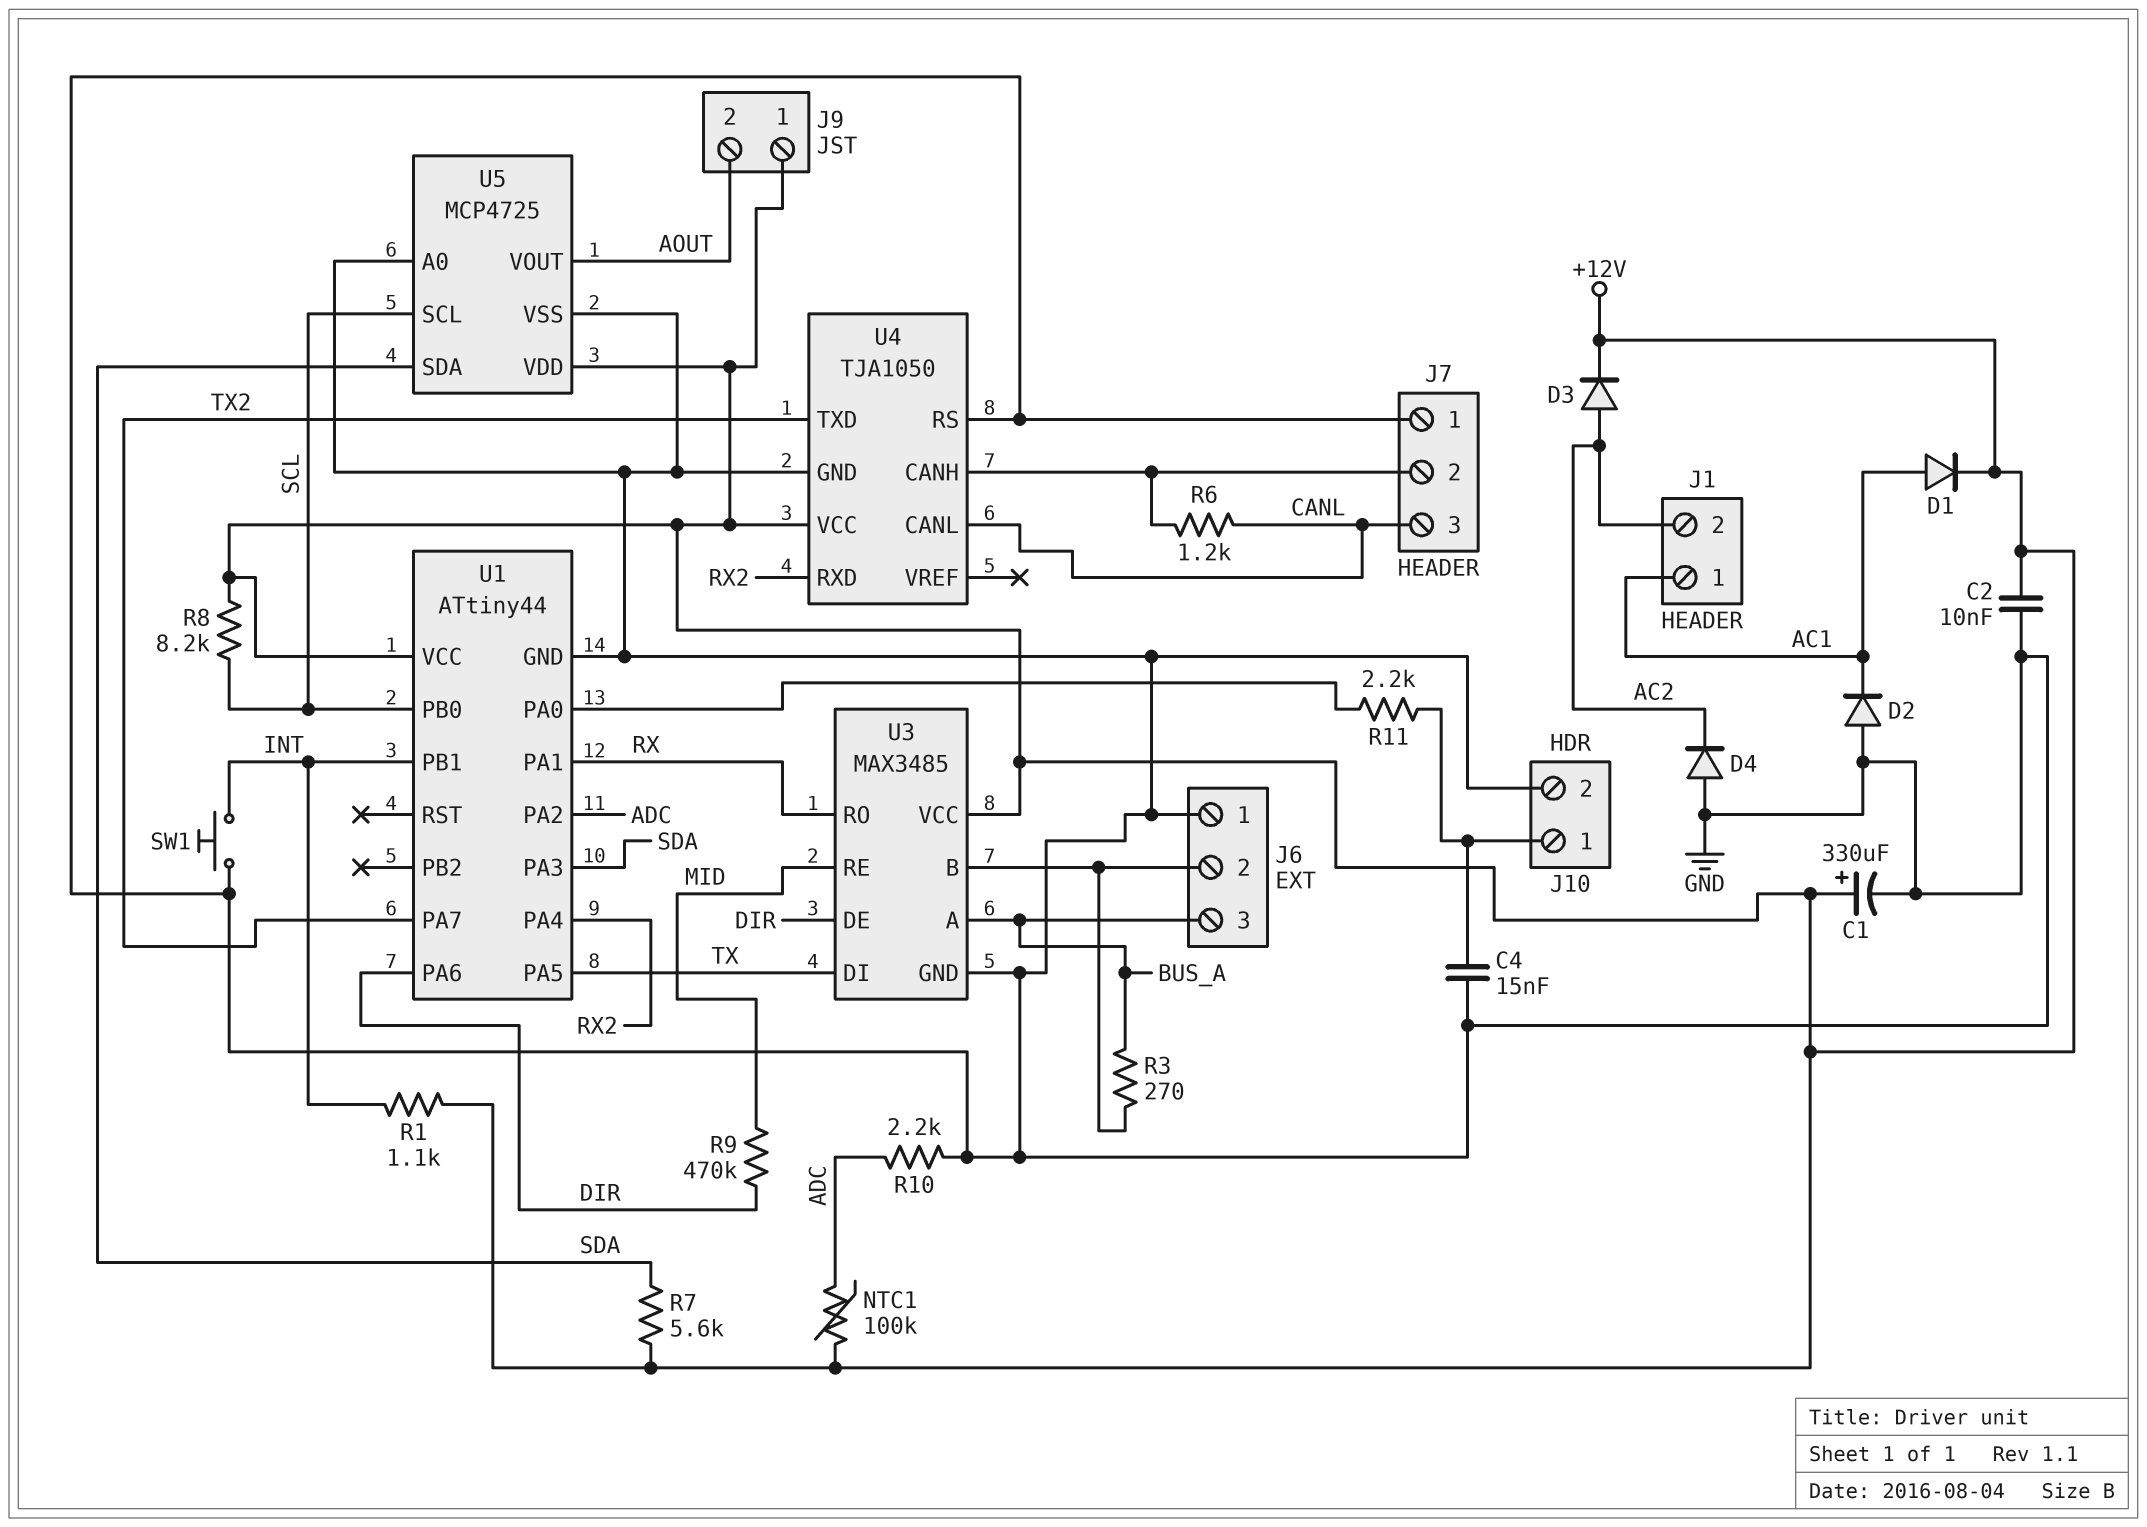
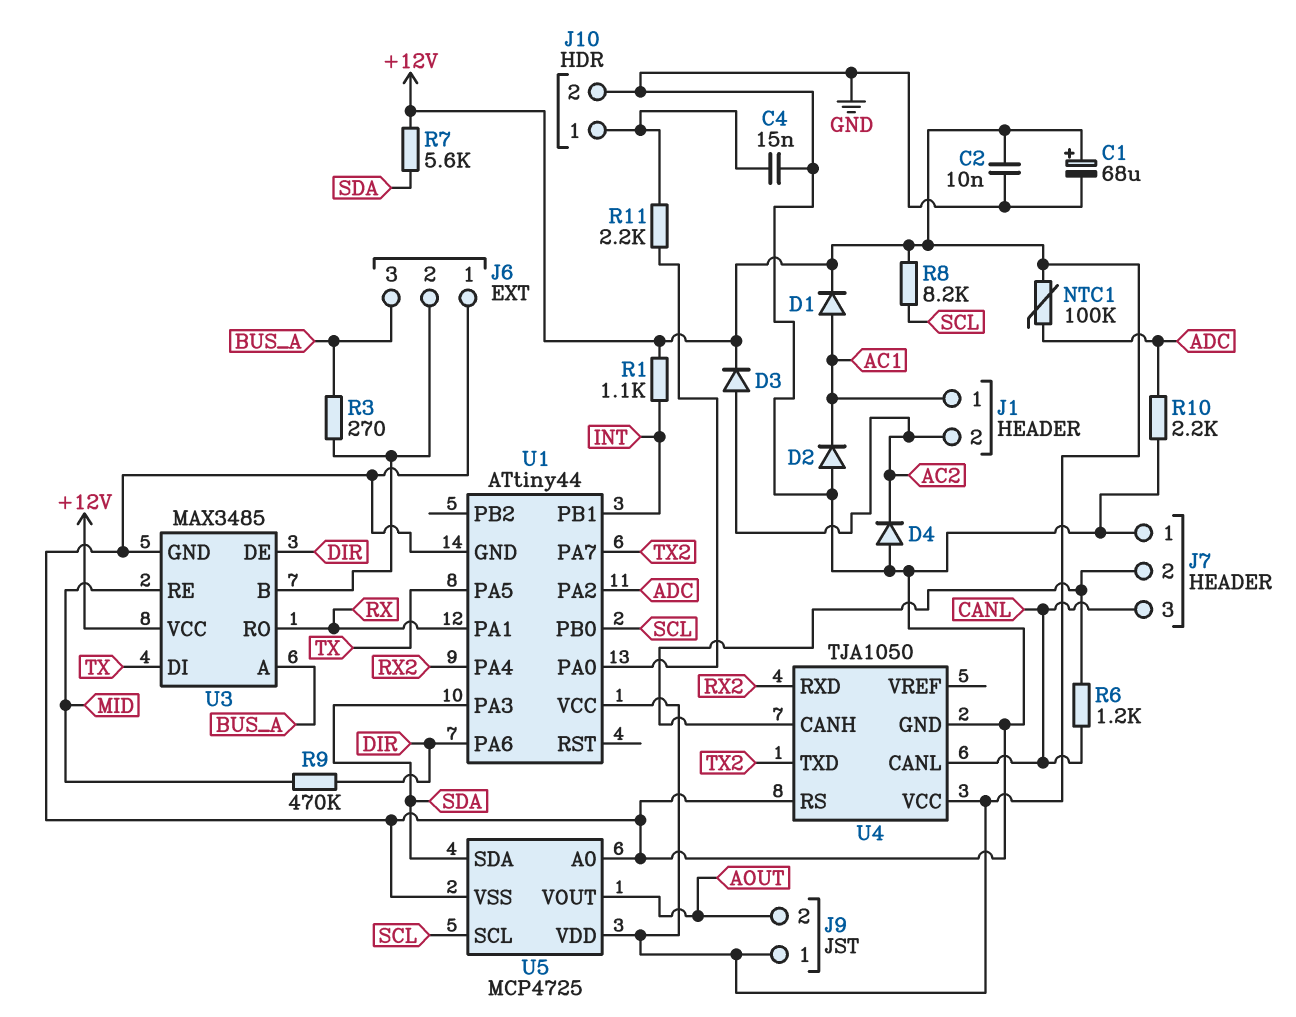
C1: 330uF (plus +12V, minus GND) -> 68uF (plus +12V, minus GND)
SW1: button (GND, INT) -> none

